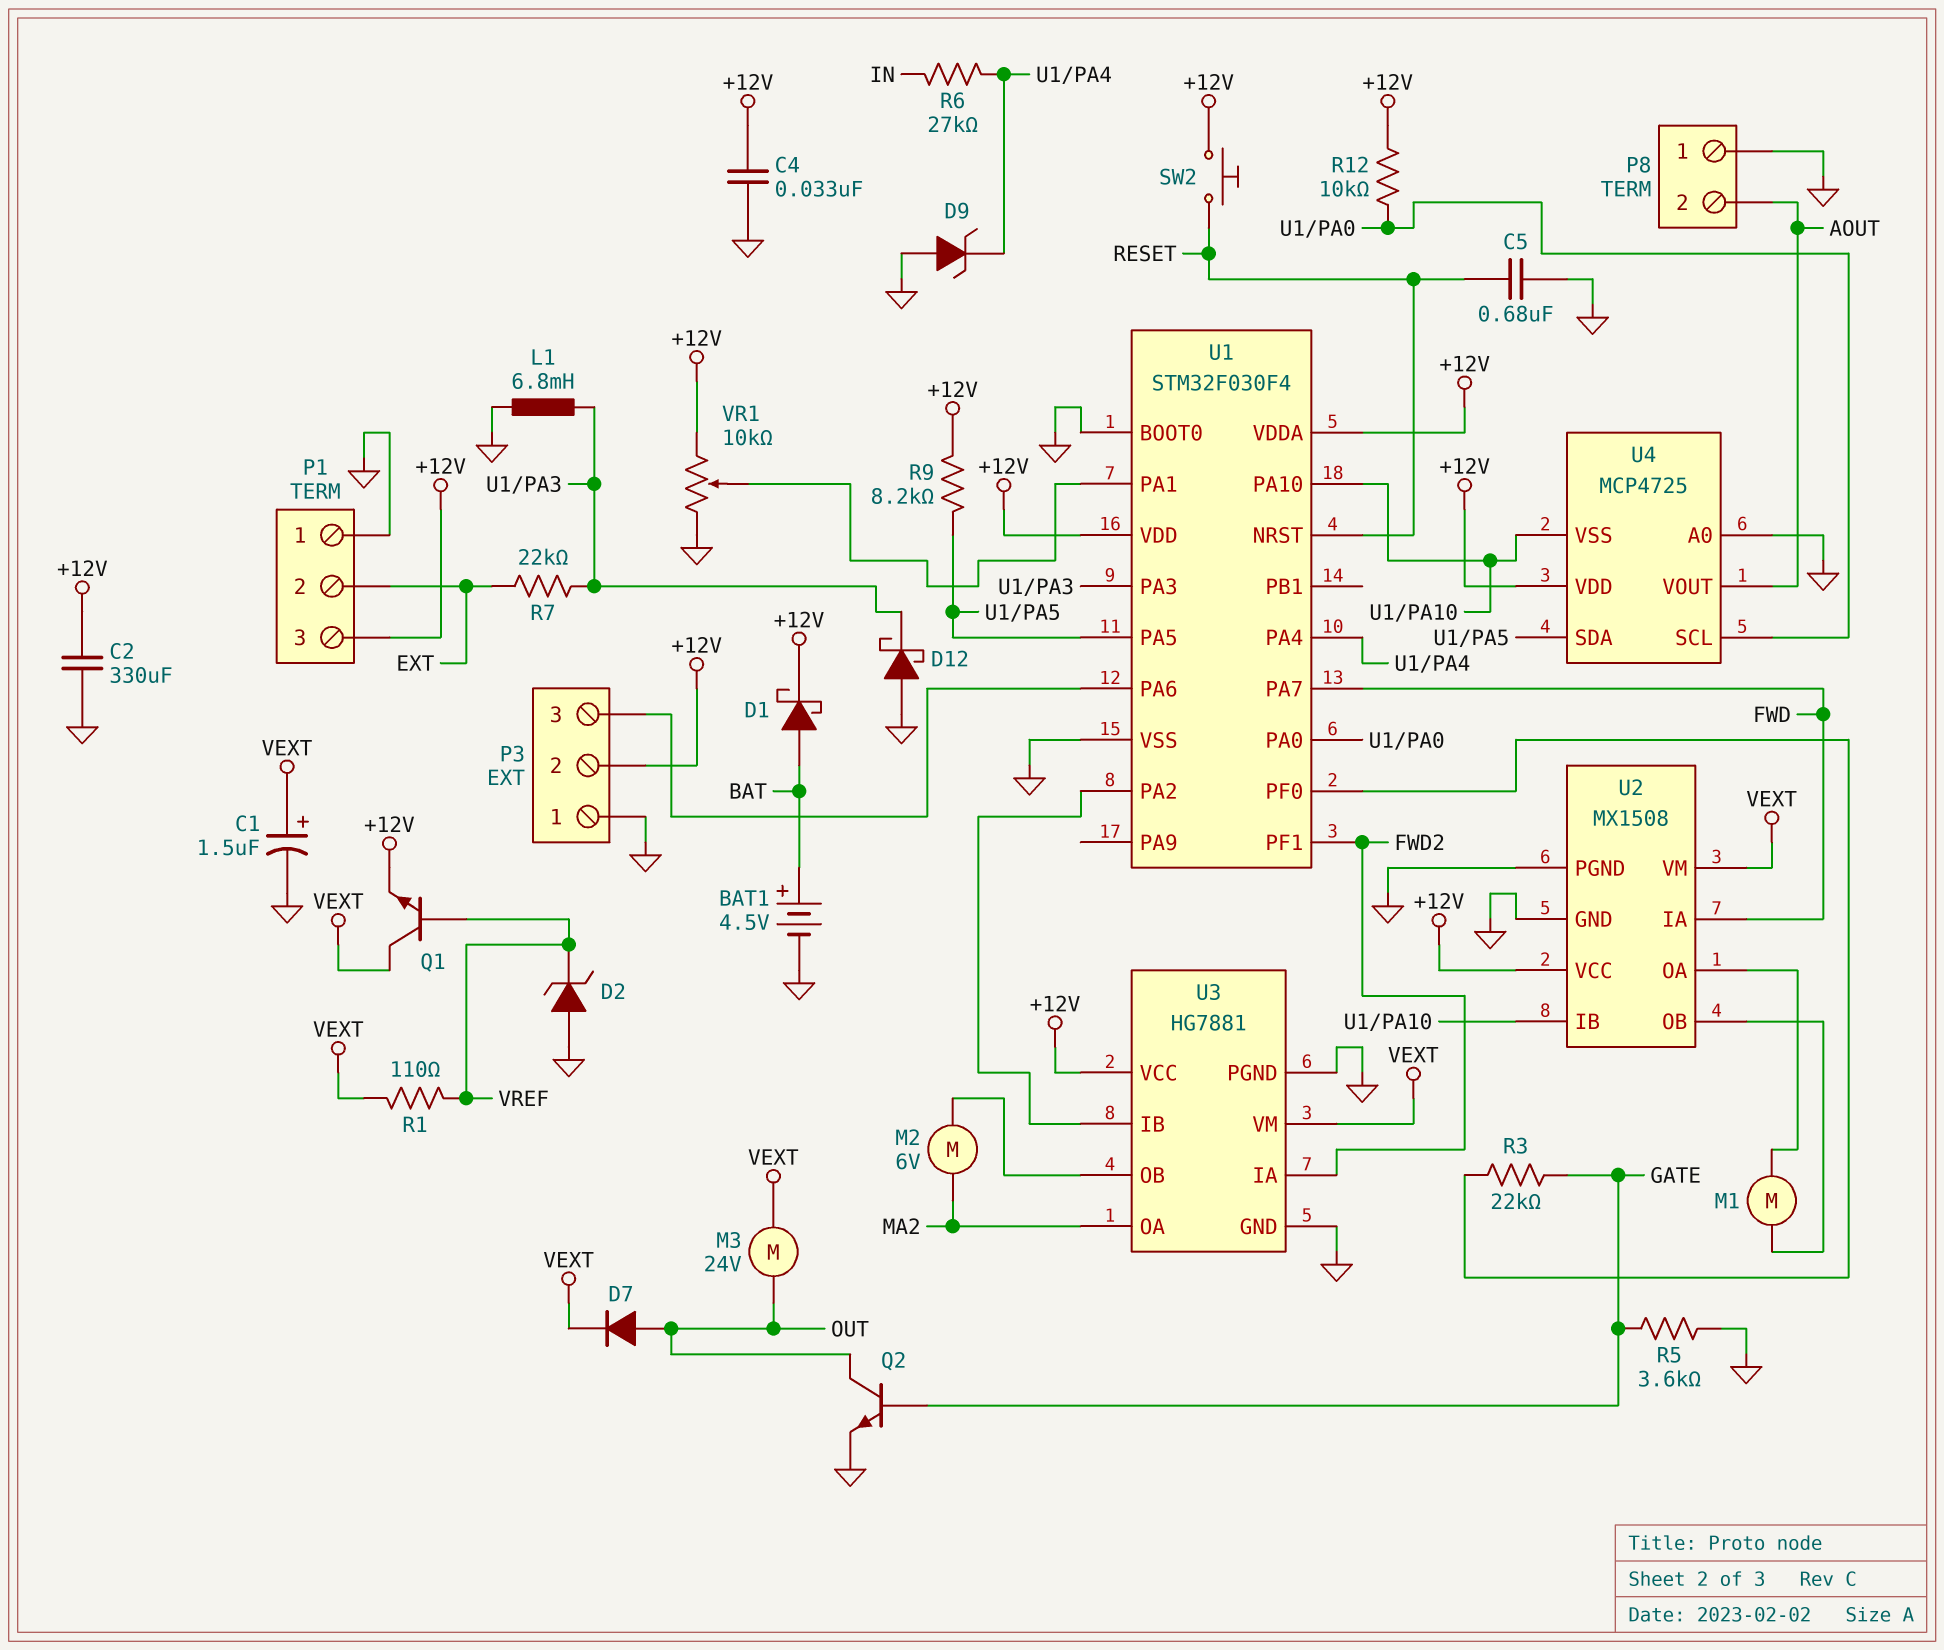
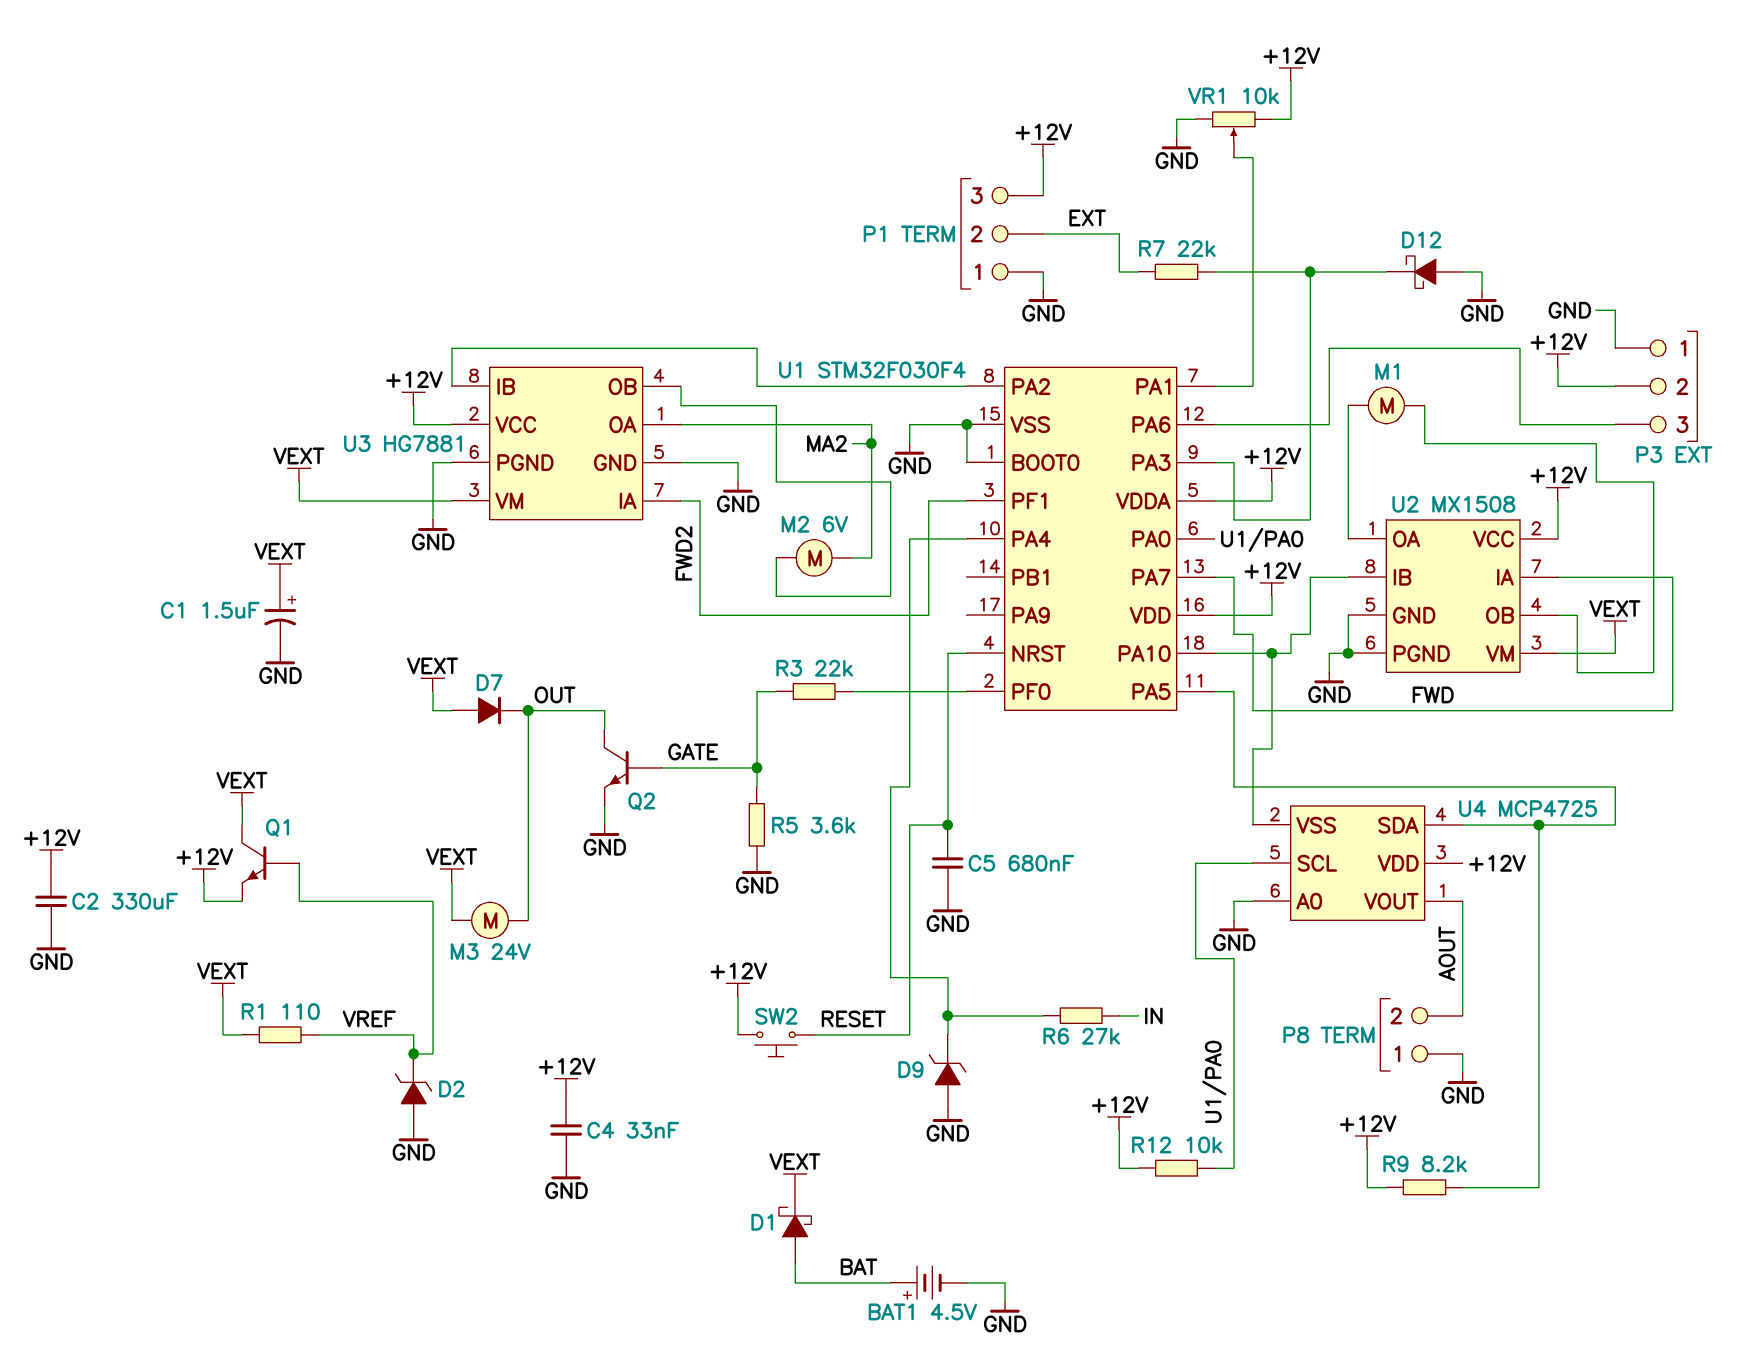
D1: schottky (A BAT, K +12V) -> schottky (A BAT, K VEXT)
D7: diode (A OUT, K VEXT) -> diode (A VEXT, K OUT)
L1: 6.8mH (GND, U1/PA3) -> none

